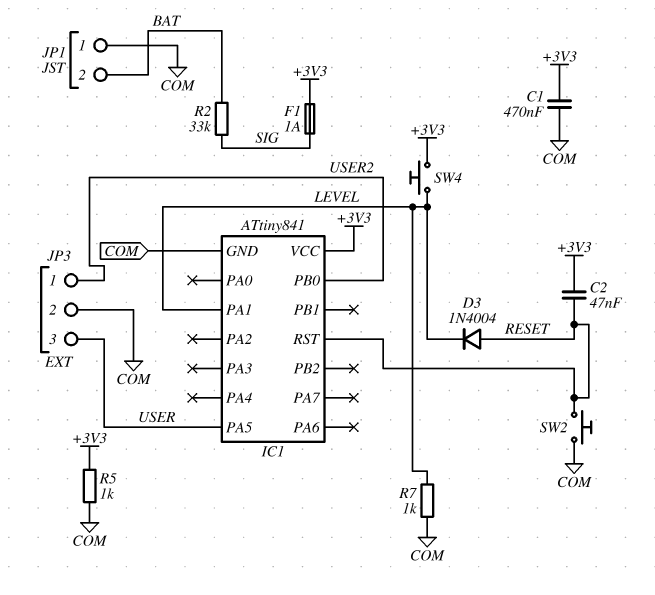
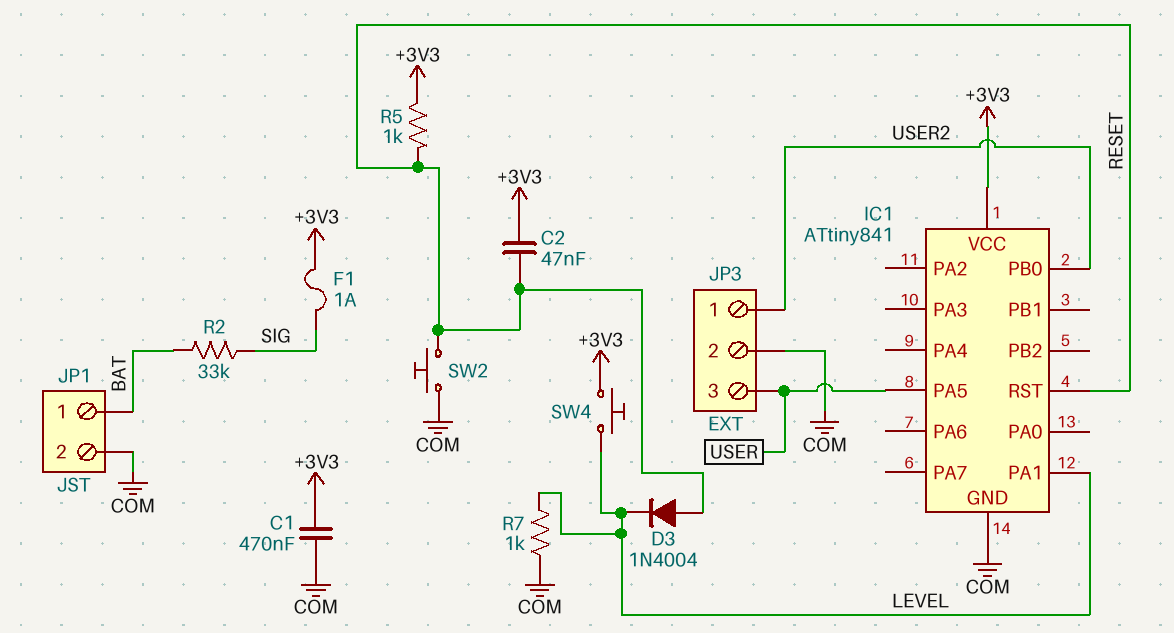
JP1 pin 1: COM -> BAT
JP1 pin 2: BAT -> COM
R5: 1k (+3V3, COM) -> 1k (+3V3, RESET)

